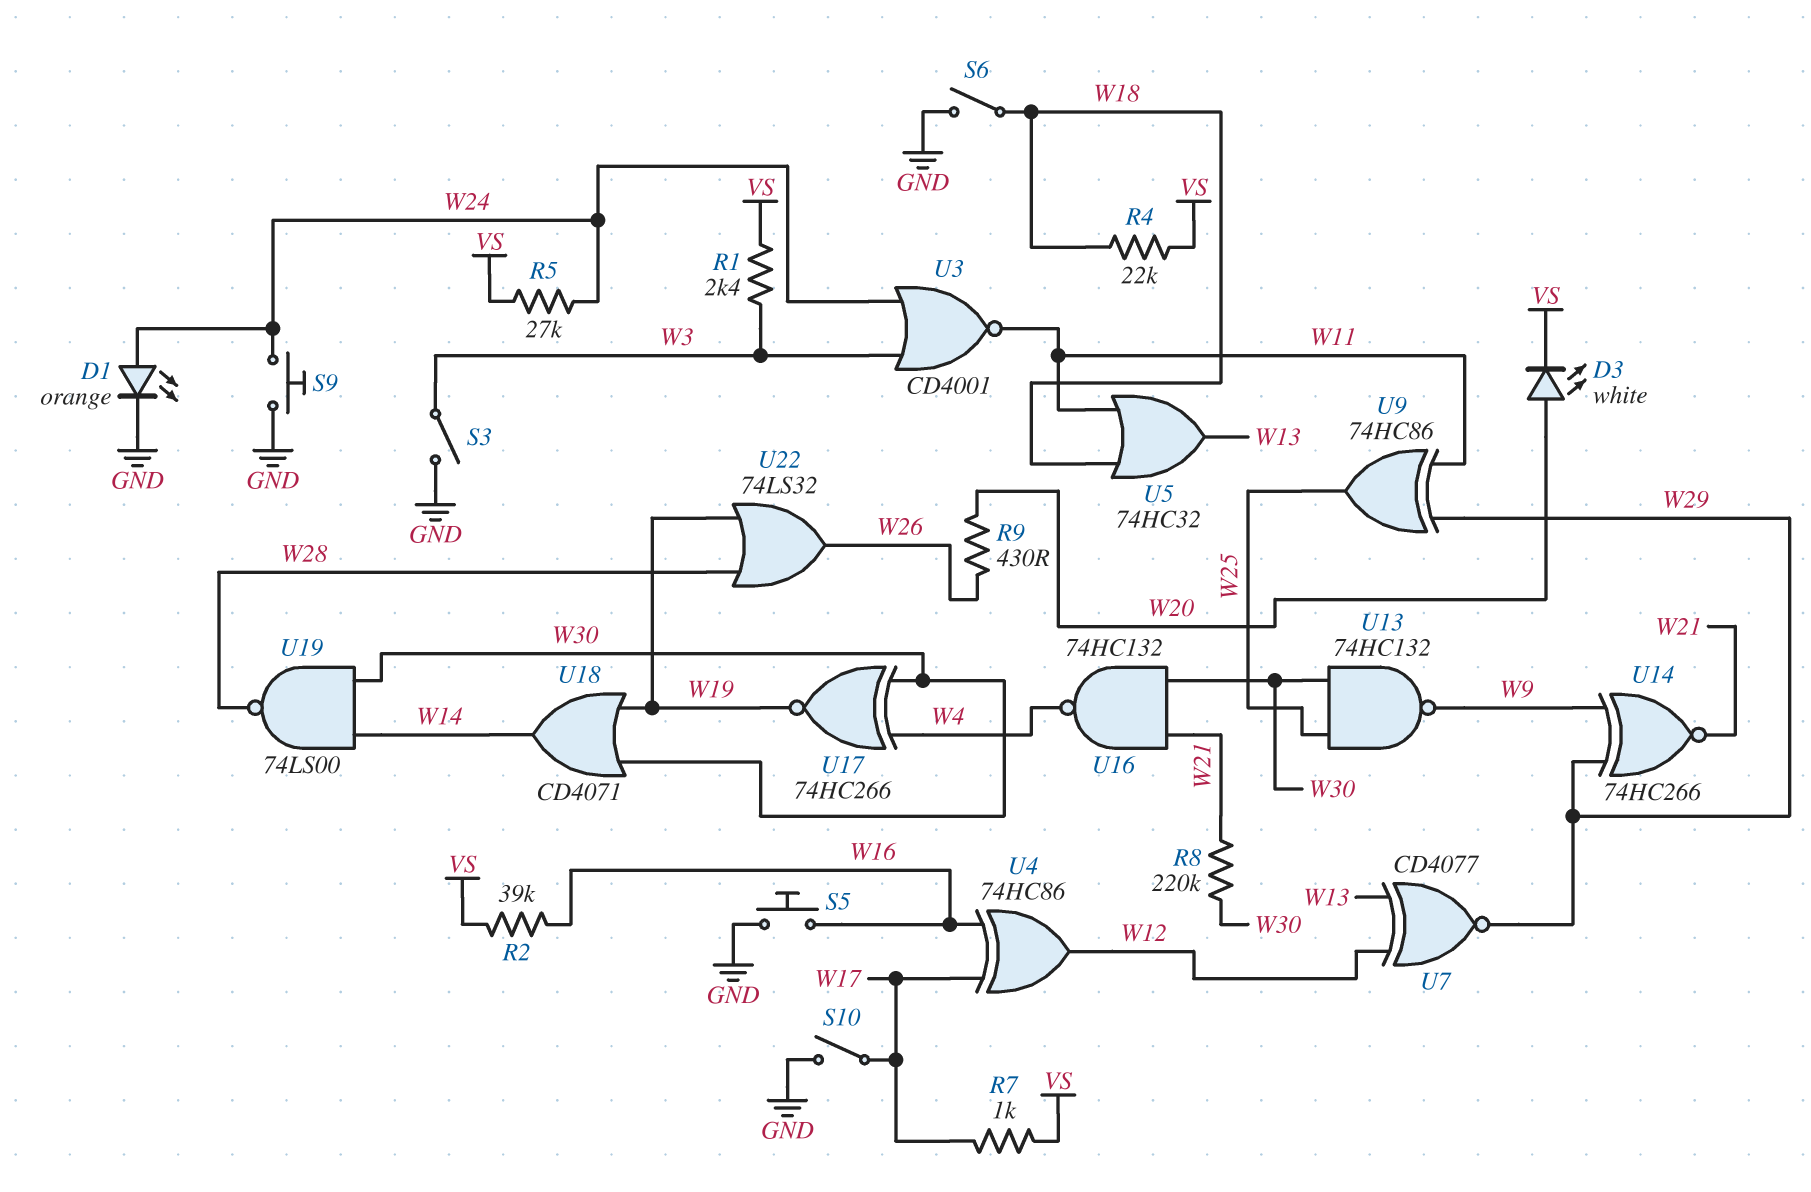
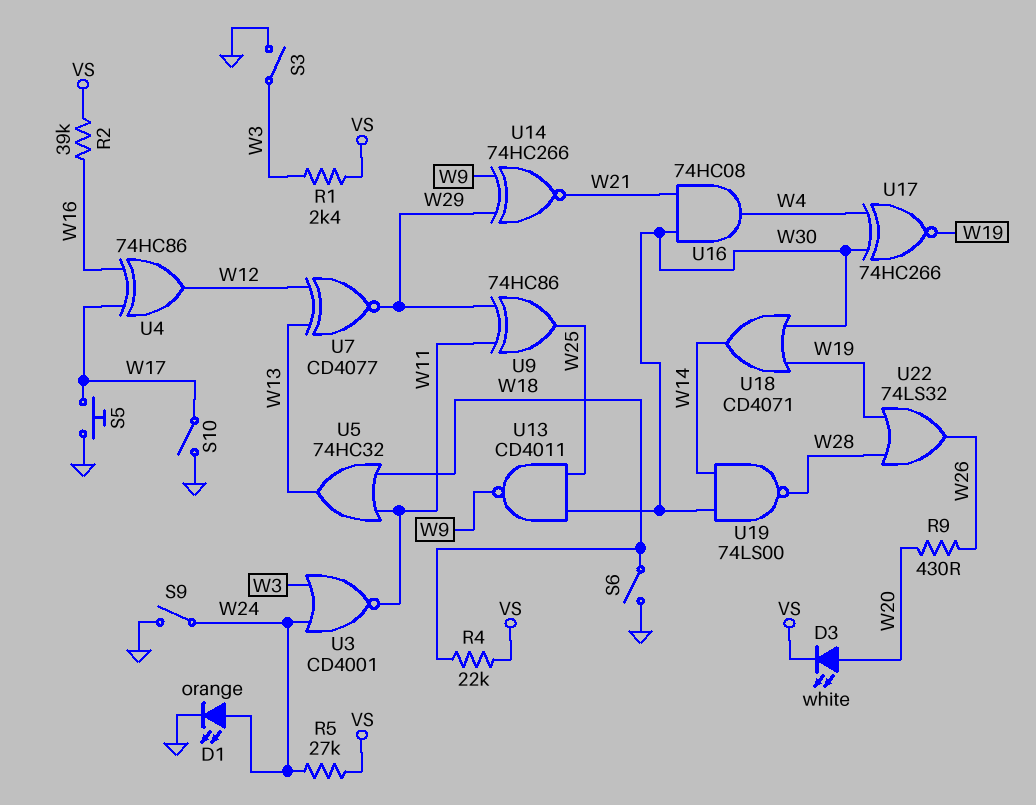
R7: 1k (VS, W17) -> none
R8: 220k (W21, W30) -> none
S5: button (GND, W16) -> button (GND, W17)
S9: button (GND, W24) -> switch (GND, W24)
U13: NAND 74HC132 (in W25, in W30, out W9) -> NAND CD4011 (in W25, in W30, out W9)
U16: NAND 74HC132 (in W21, in W30, out W4) -> AND 74HC08 (in W21, in W30, out W4)

